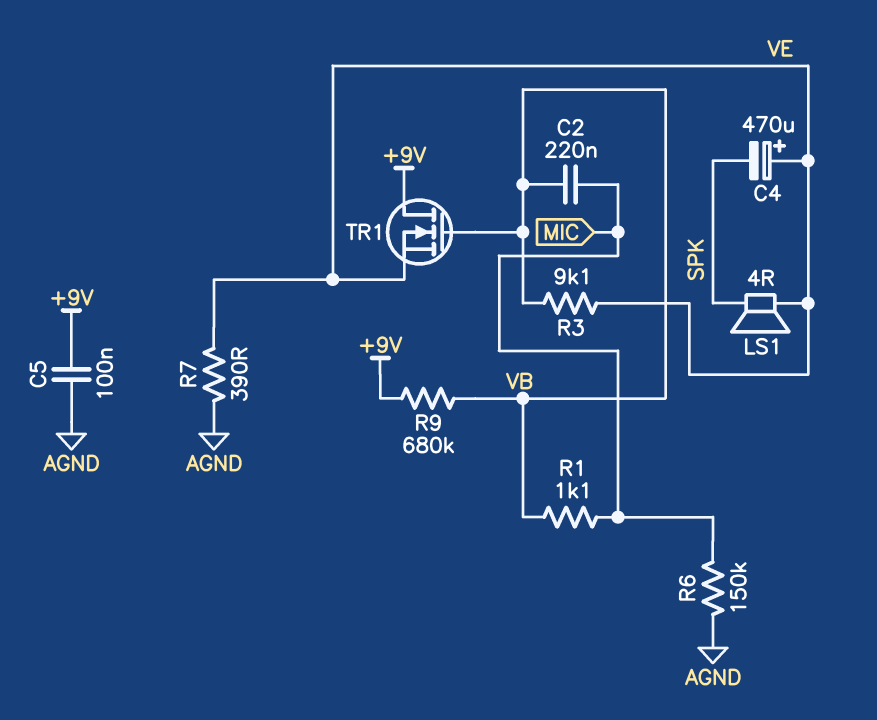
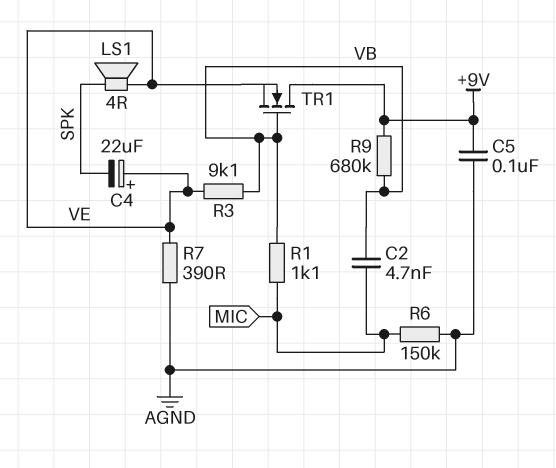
C2: 220nF (MIC, VB) -> 4.7nF (MIC, VB)
C4: 470uF (plus VE, minus SPK) -> 22uF (plus VE, minus SPK)

